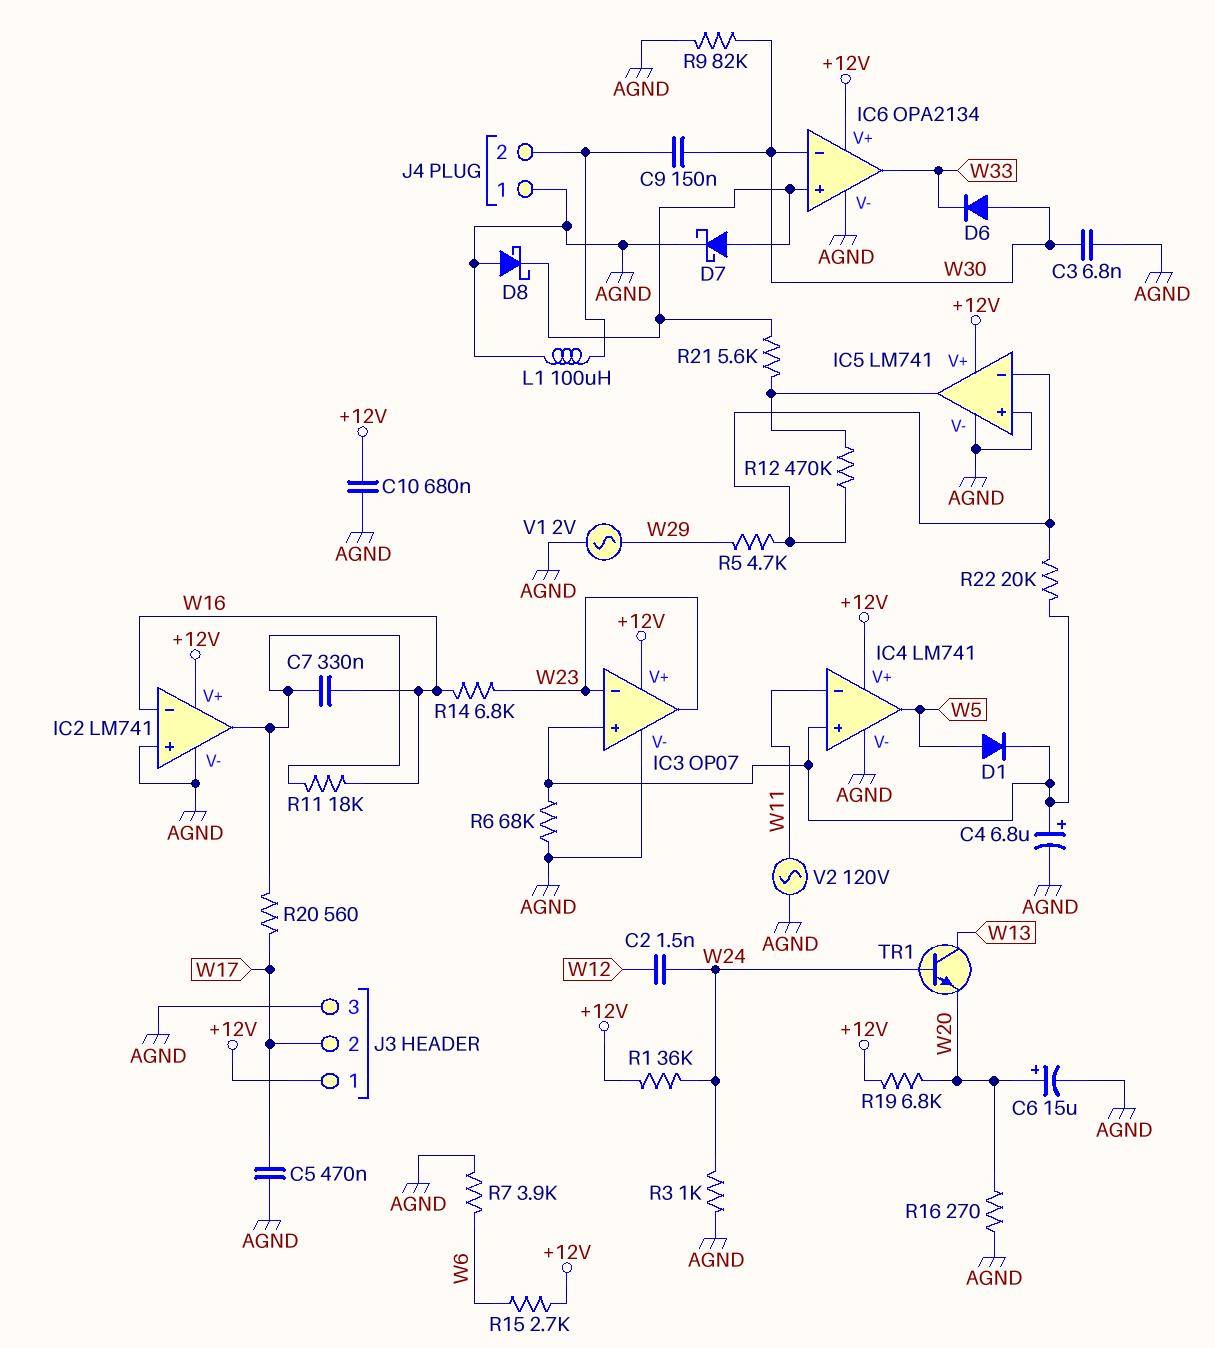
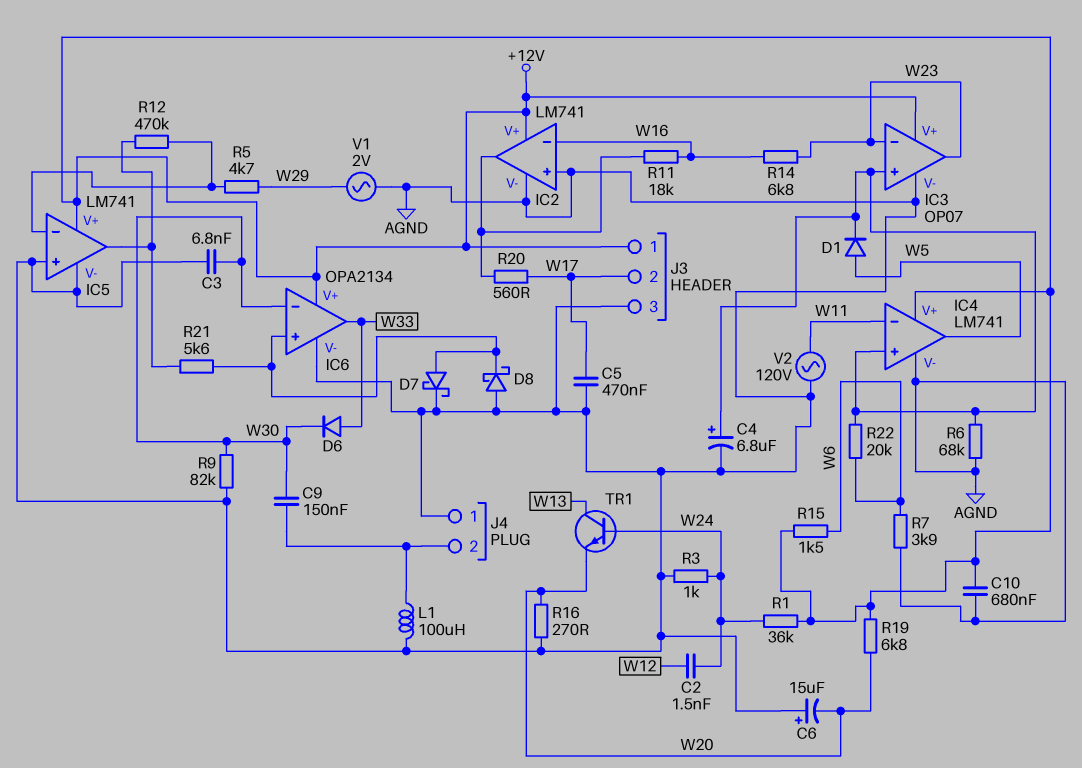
C6: 15uF (plus W20, minus AGND) -> 15uF (plus AGND, minus W20)
C7: 330nF (IC2/out, W16) -> none
D6: diode (A W30, K W33) -> diode (A W33, K W30)
R15: 2.7k (+12V, W6) -> 1.5k (+12V, W6)
R22: 20k (IC3/in+, IC5/in-) -> 20k (IC3/in+, W6)

